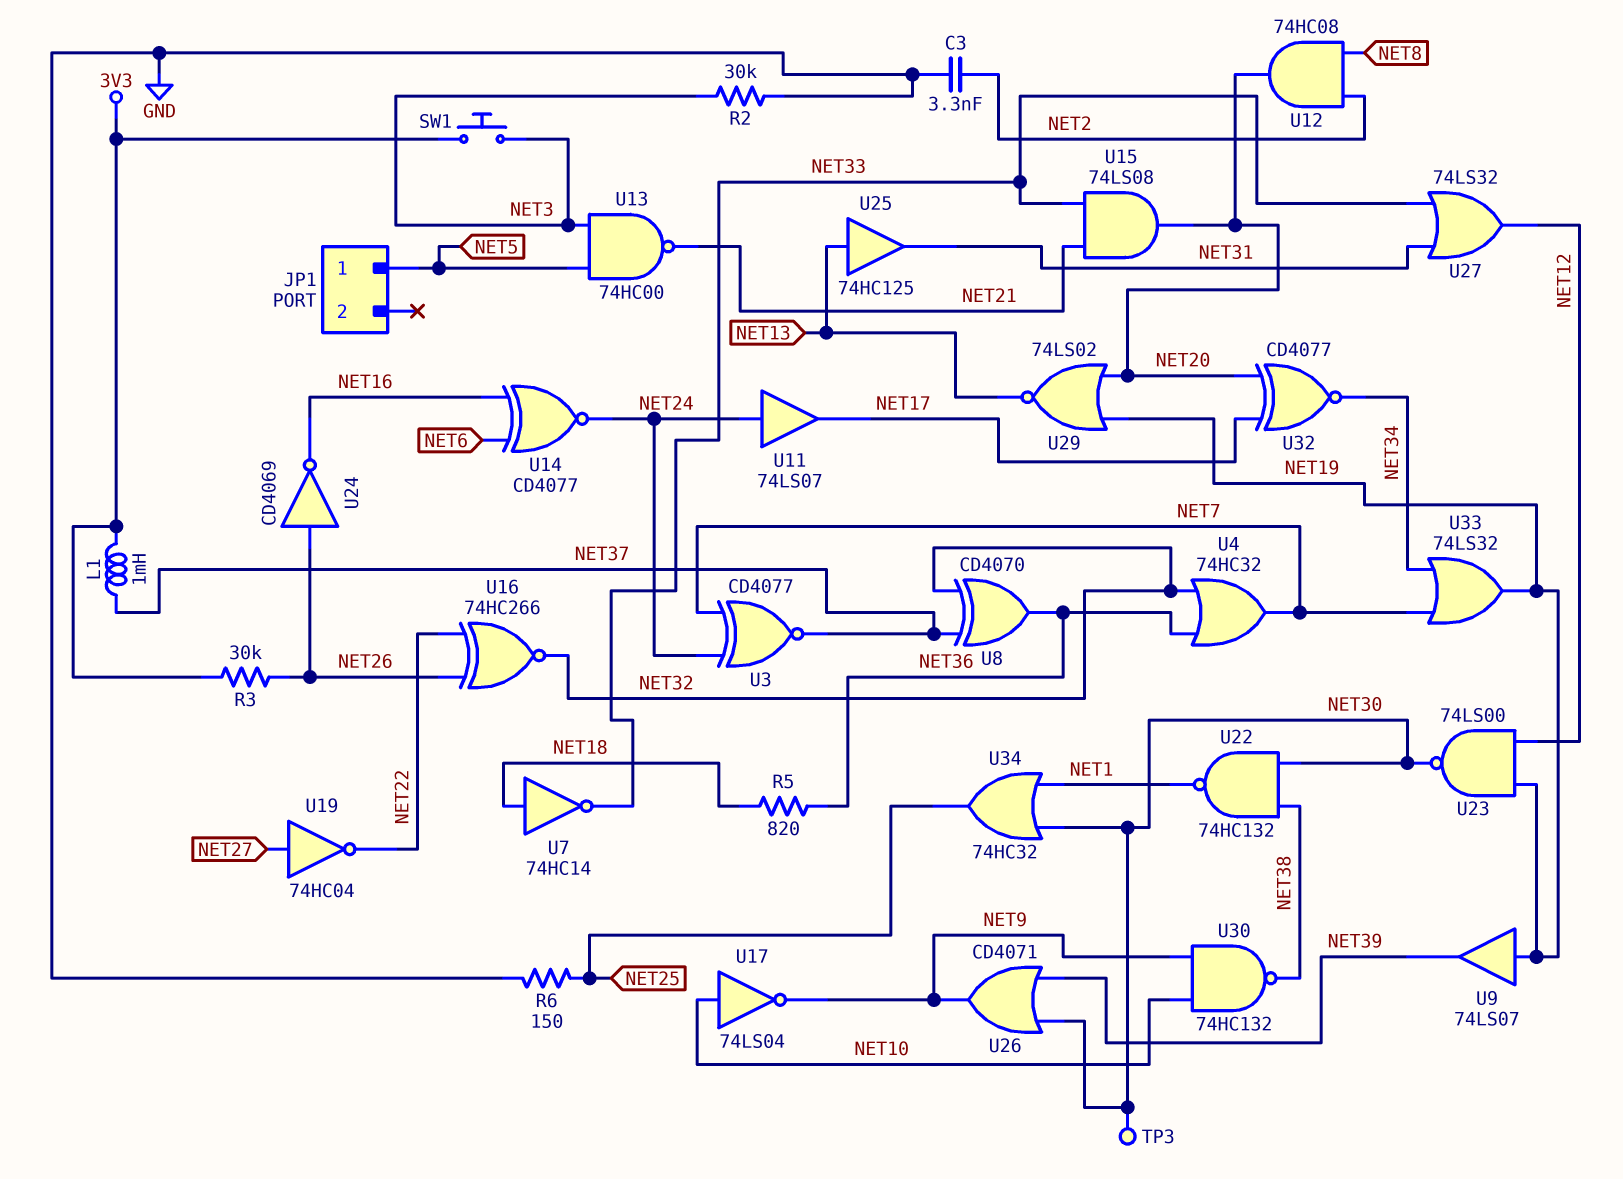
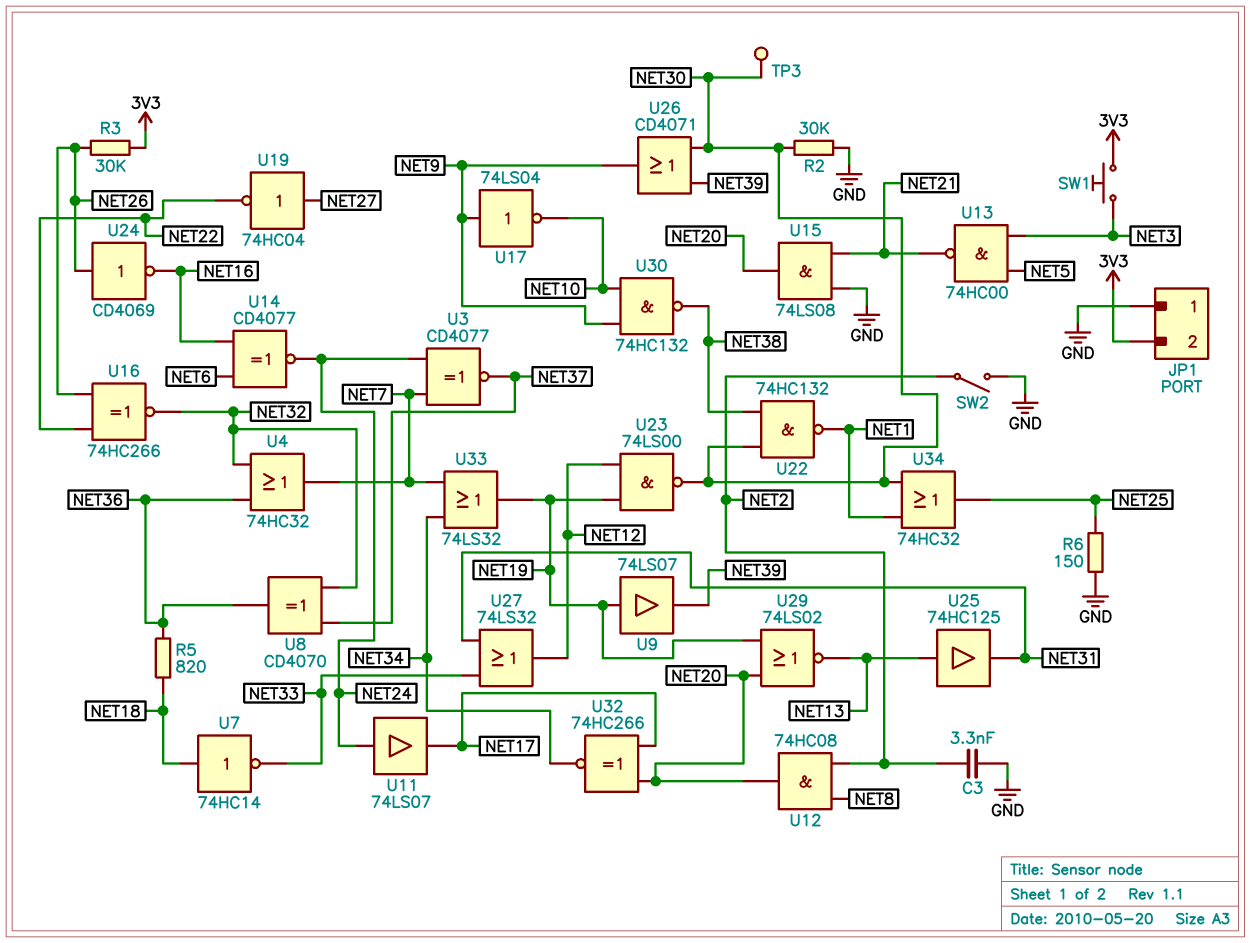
JP1 pin 1: NET5 -> GND
JP1 pin 2: none -> 3V3
L1: 1mH (3V3, NET37) -> none
R2: 30k (GND, NET3) -> 30k (GND, NET30)
SW2: none -> switch (GND, NET2)
U15: AND 74LS08 (in NET21, in NET33, out NET20) -> AND 74LS08 (in GND, in NET21, out NET20)
U17: NOT 74LS04 (in NET10, out NET9) -> NOT 74LS04 (in NET9, out NET10)
U32: XNOR CD4077 (in NET17, in NET20, out NET34) -> XNOR 74HC266 (in NET17, in NET20, out NET34)

